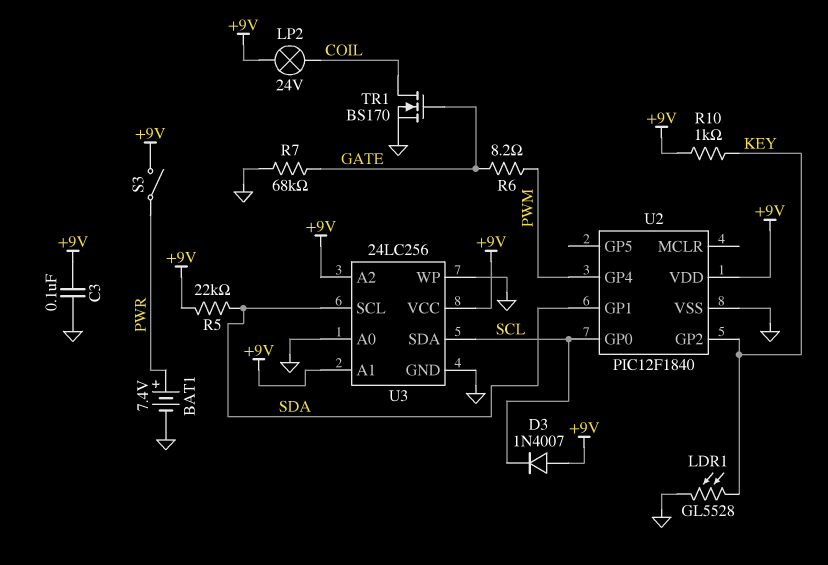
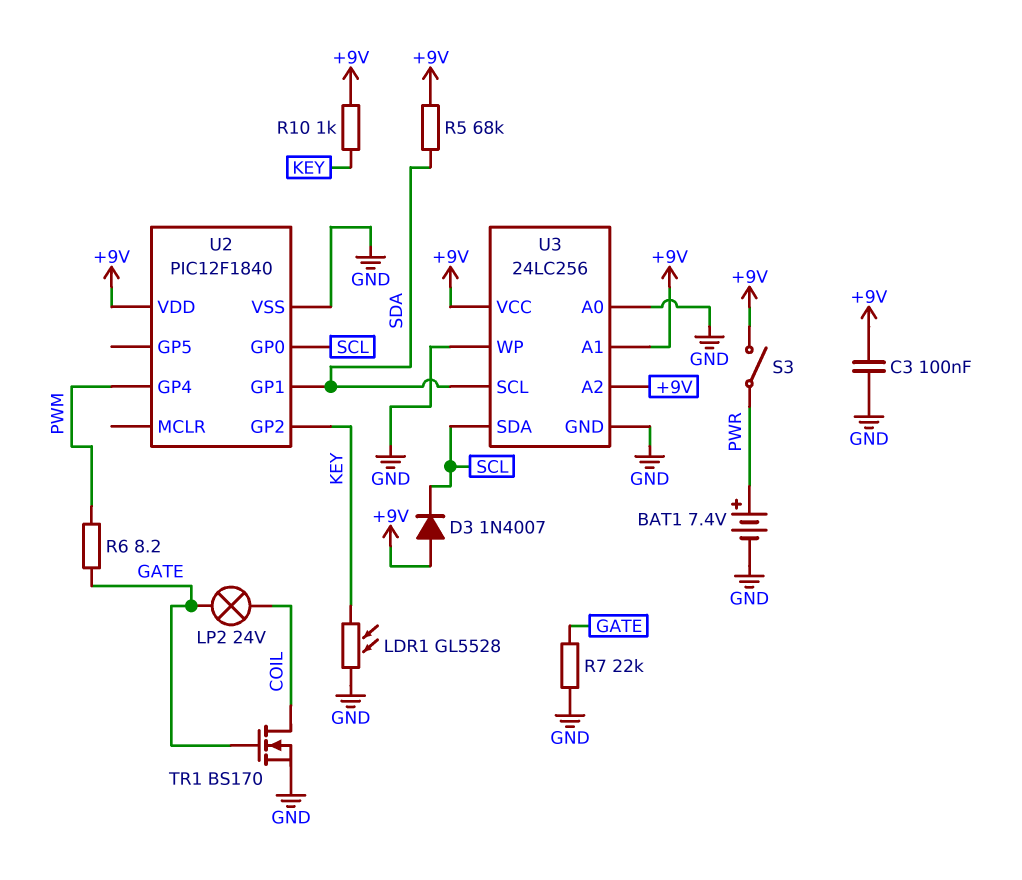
LP2: lamp 24V (+9V, COIL) -> lamp 24V (COIL, GATE)
R5: 22k (+9V, SDA) -> 68k (+9V, SDA)
R7: 68k (GATE, GND) -> 22k (GATE, GND)

